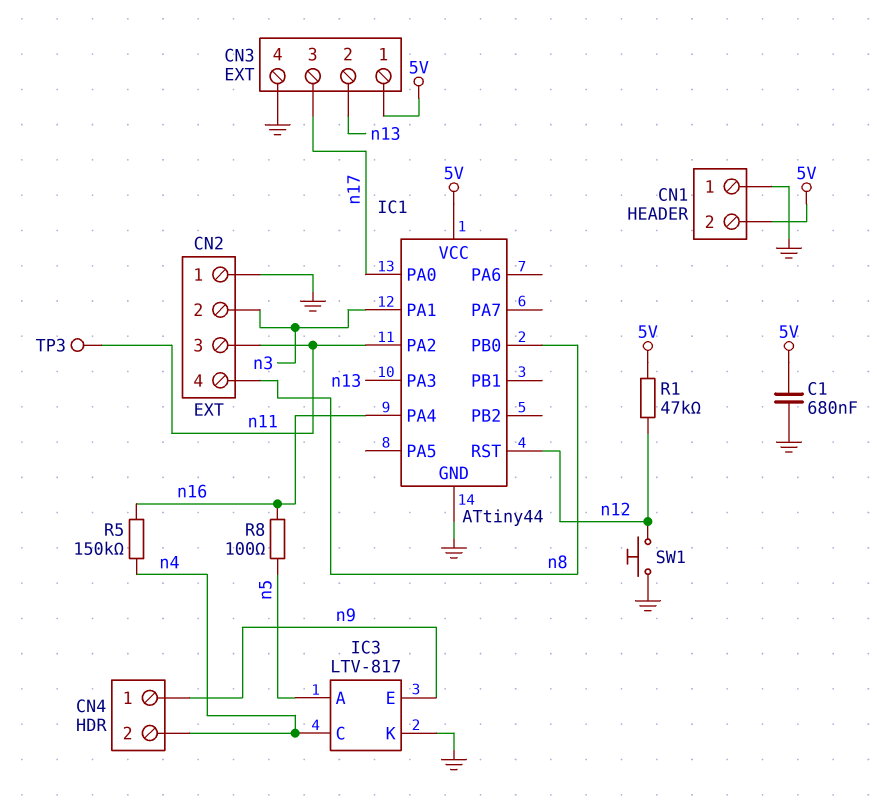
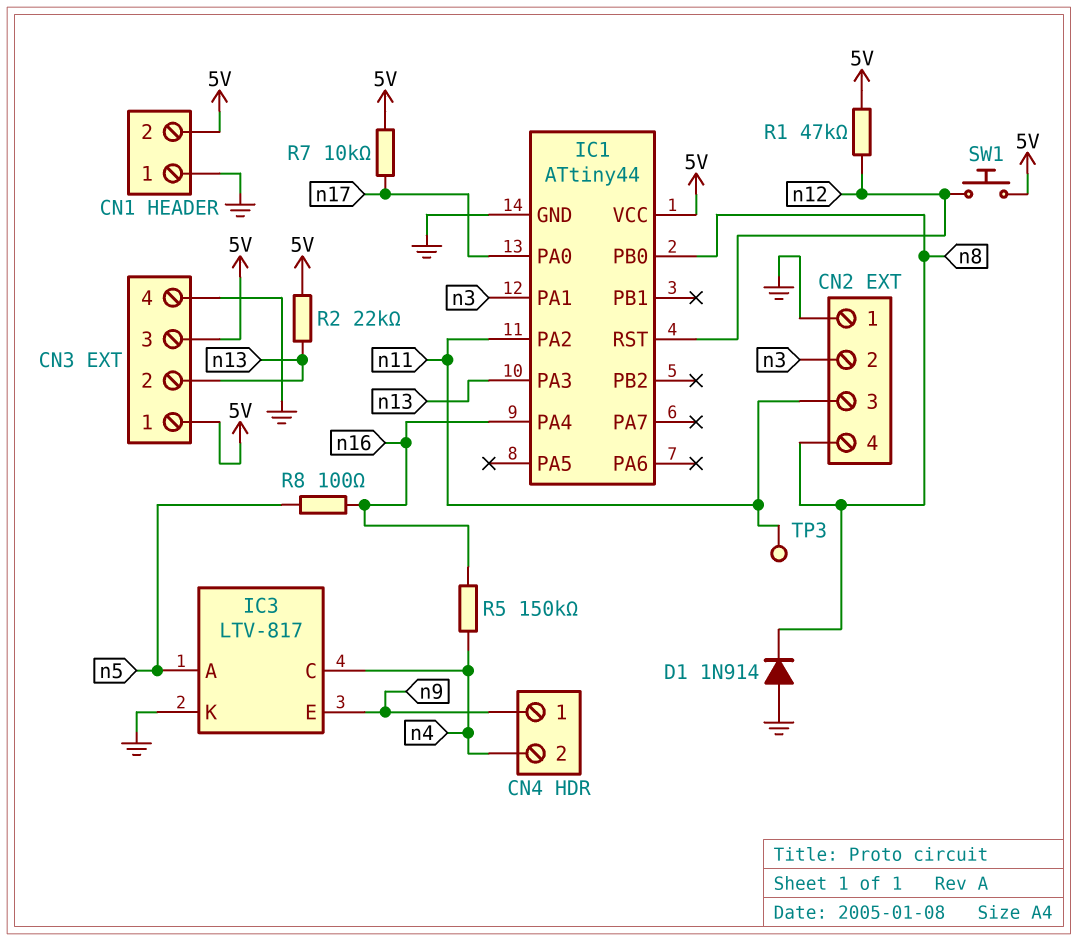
C1: 680nF (5V, GND) -> none
CN3 pin 3: n17 -> 5V
D1: none -> diode 1N914 (A GND, K n8)
R2: none -> 22k (5V, n13)
R7: none -> 10k (5V, n17)
SW1: button (GND, n12) -> button (5V, n12)

